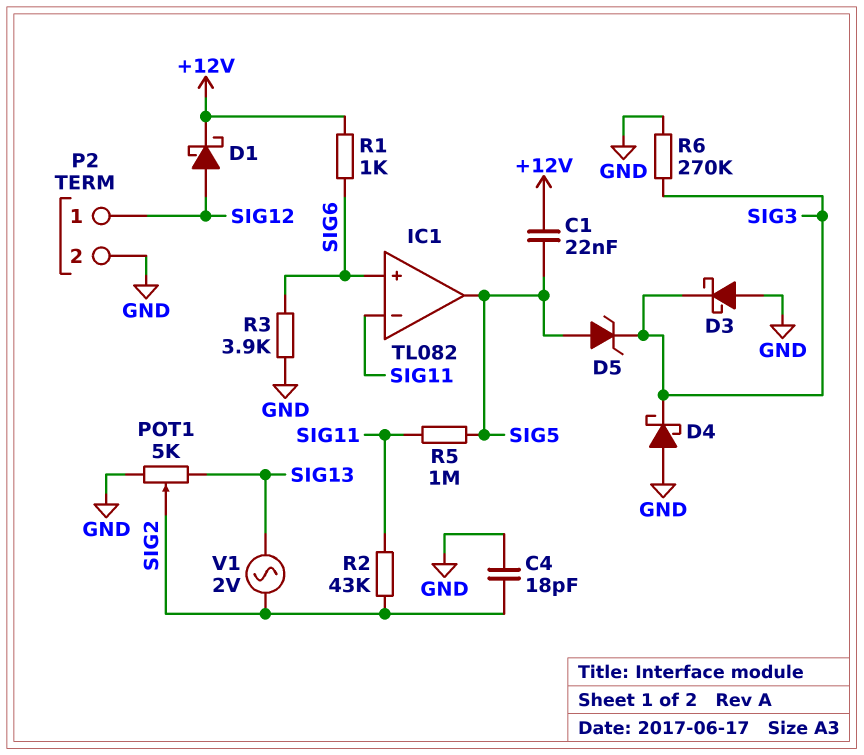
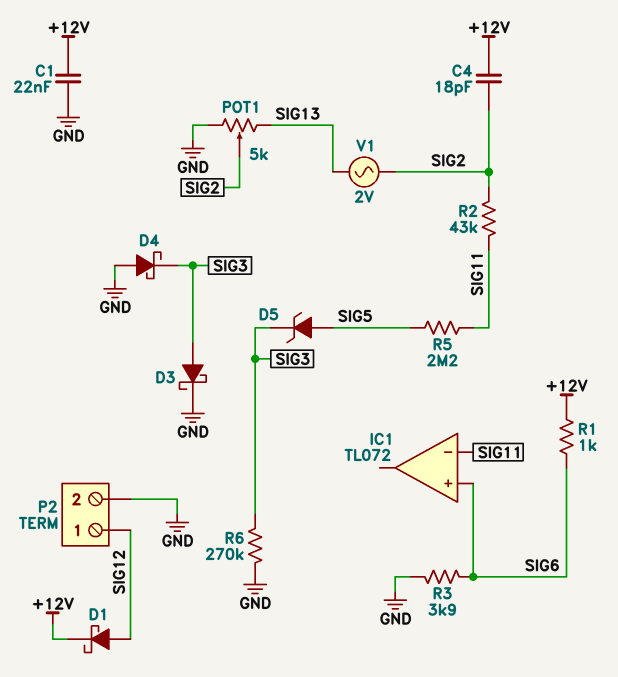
C1: 22nF (+12V, SIG5) -> 22nF (+12V, GND)
C4: 18pF (GND, SIG2) -> 18pF (+12V, SIG2)
D3: schottky (A GND, K SIG3) -> schottky (A SIG3, K GND)
IC1: TL082 -> TL072
IC1 pin out: SIG5 -> none
R5: 1M (SIG5, SIG11) -> 2.2M (SIG5, SIG11)

